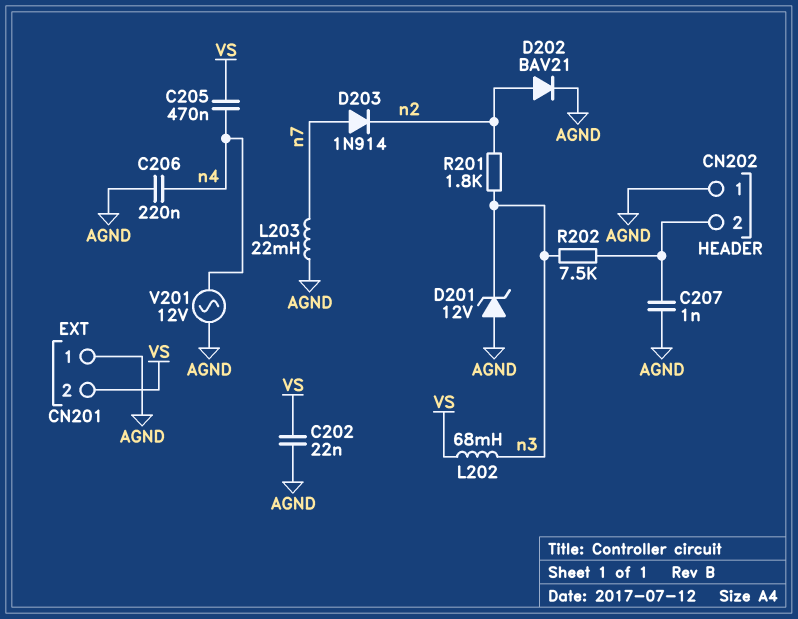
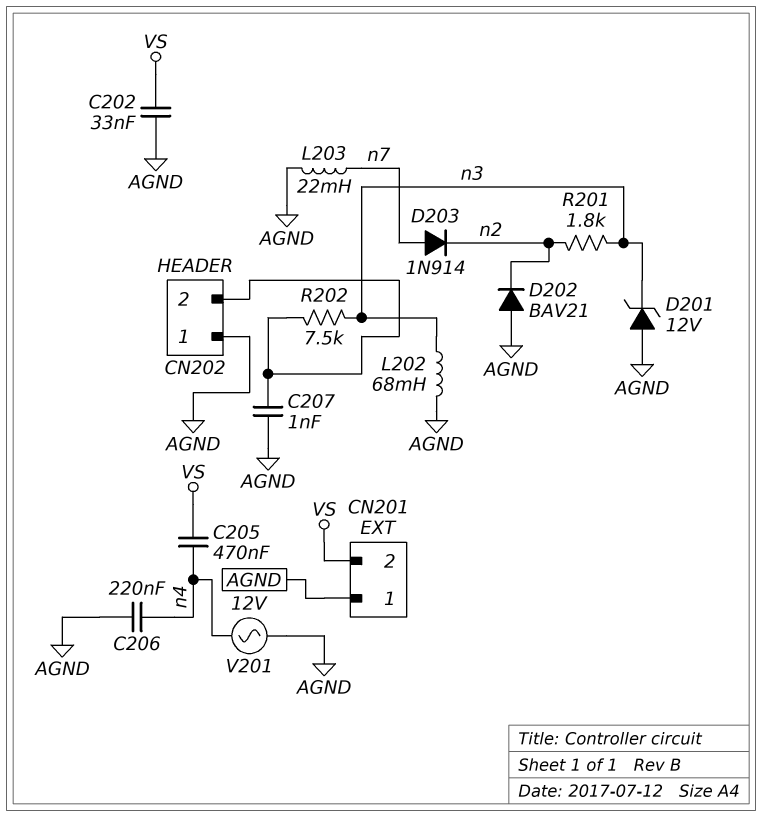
C202: 22nF (AGND, VS) -> 33nF (AGND, VS)
D202: diode BAV21 (A n2, K AGND) -> diode BAV21 (A AGND, K n2)
L202: 68mH (VS, n3) -> 68mH (AGND, n3)

